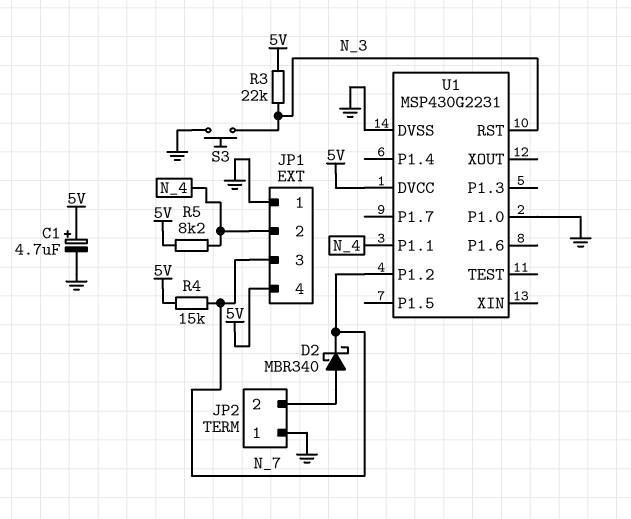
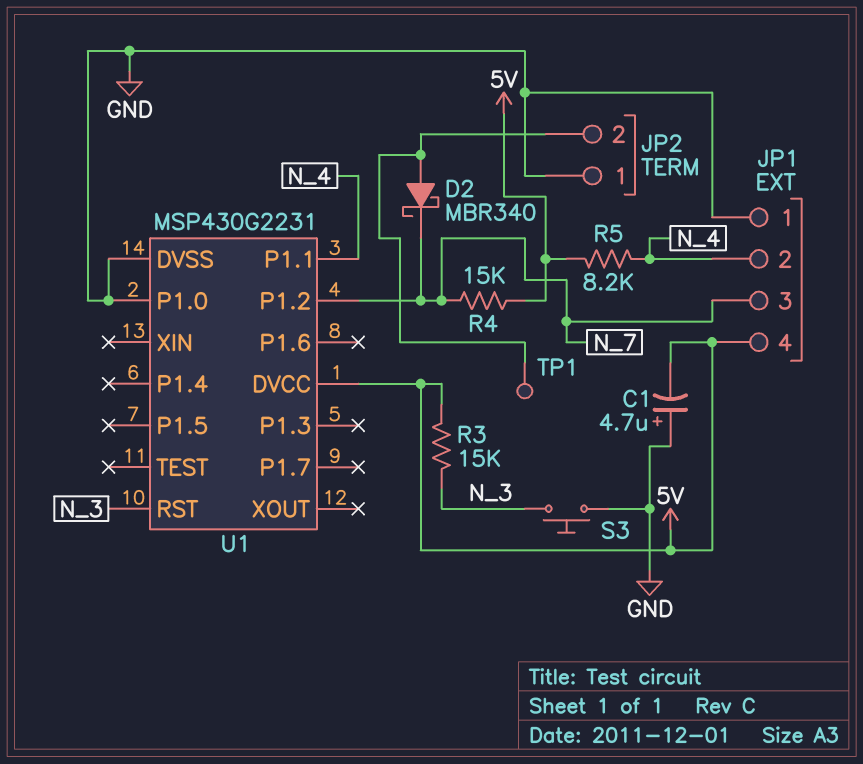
C1: 4.7uF (plus 5V, minus GND) -> 4.7uF (plus GND, minus 5V)
R3: 22k (5V, N_3) -> 15k (5V, N_3)
TP1: none -> test point (JP2/2)

